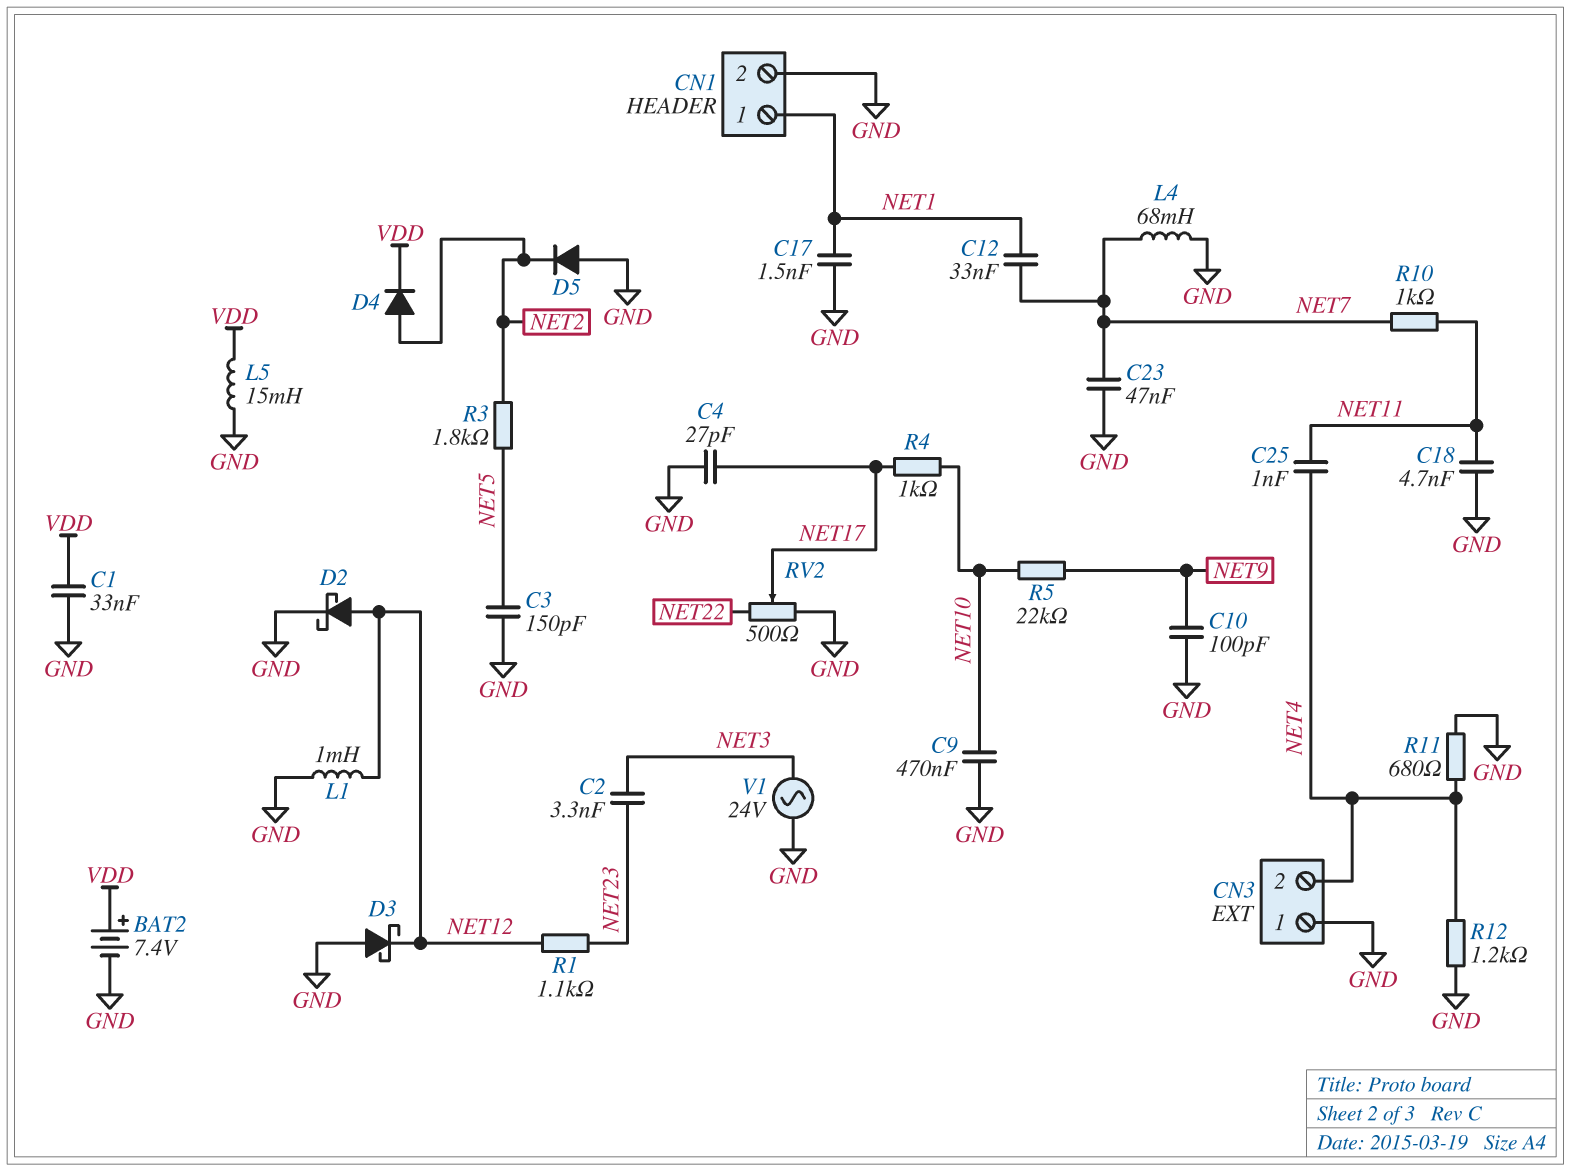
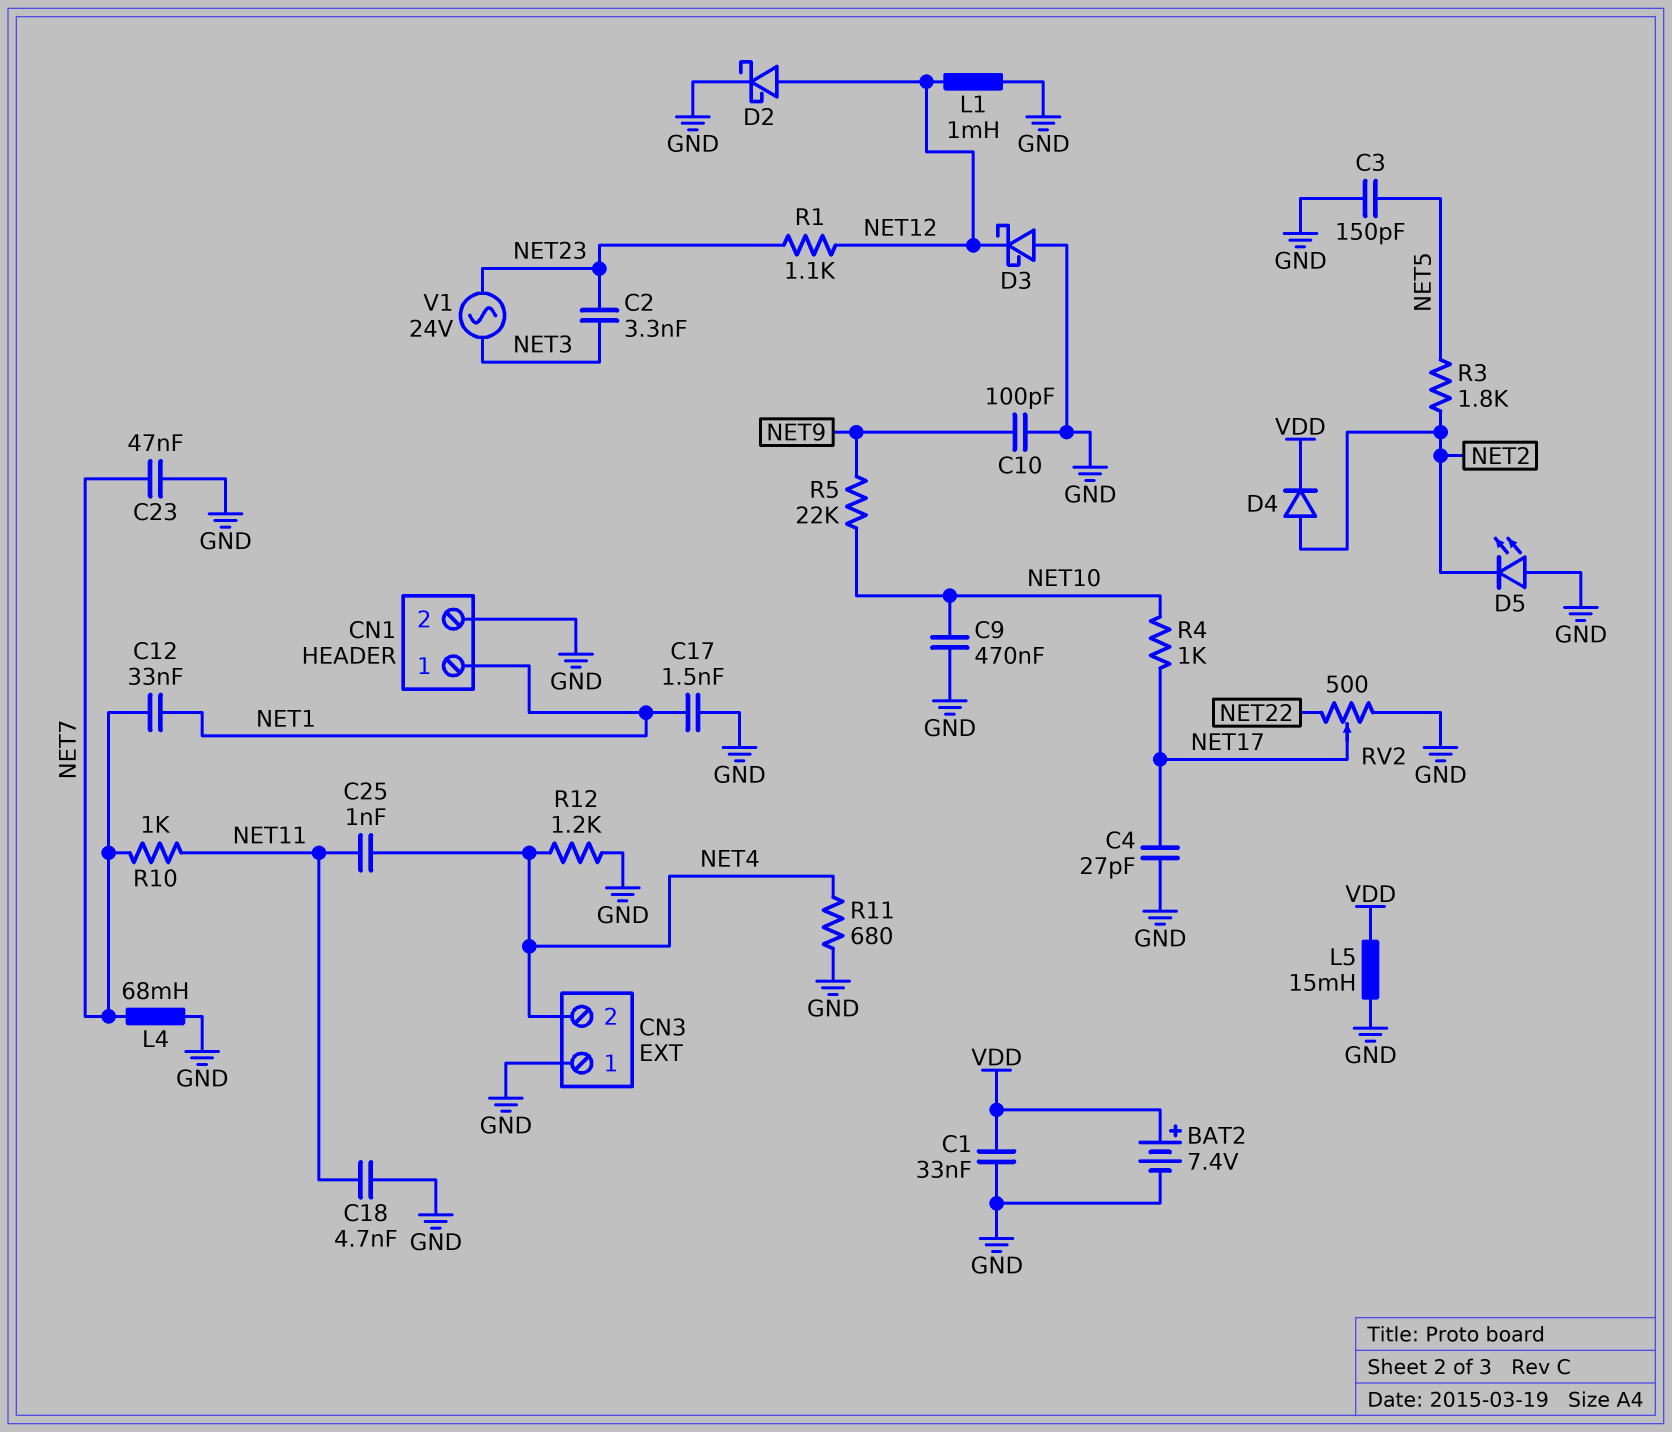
D5: diode (A GND, K NET2) -> LED (A GND, K NET2)
V1: AC 24V (GND, NET3) -> AC 24V (NET3, NET23)

